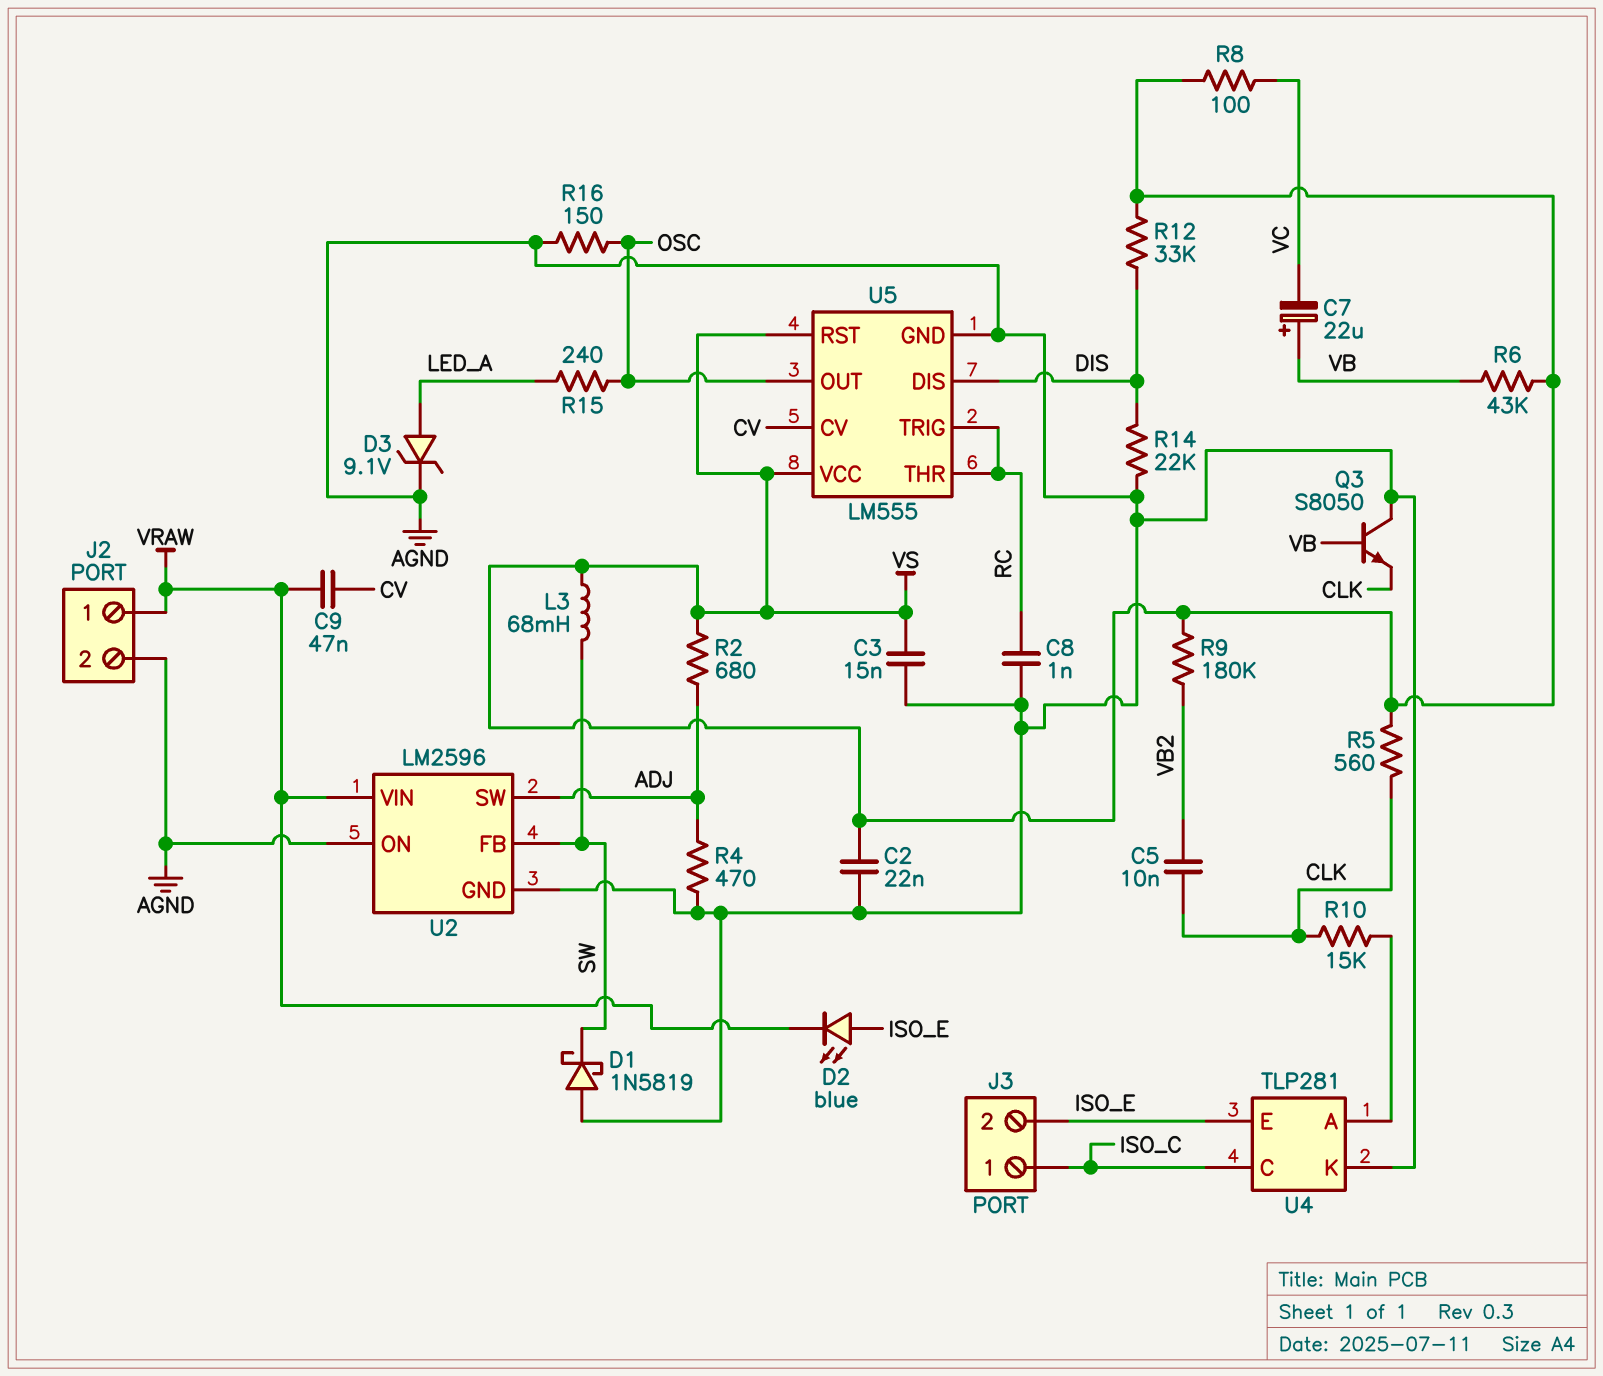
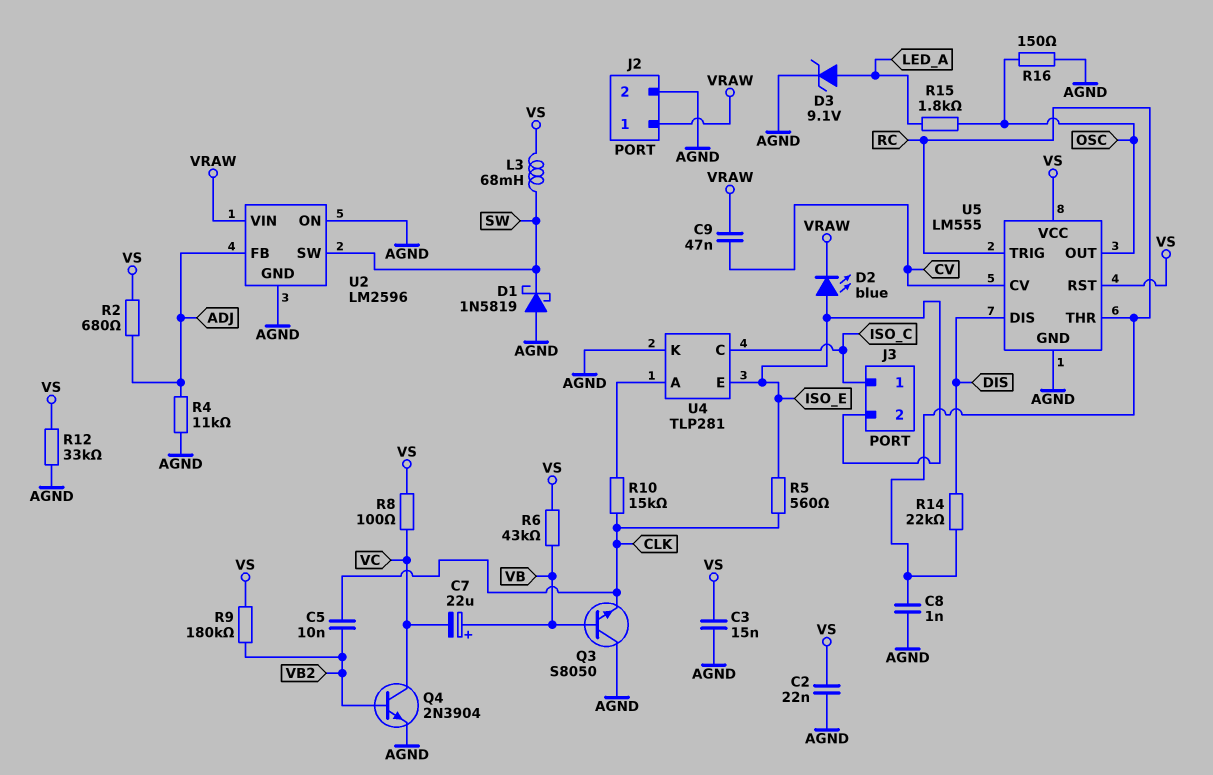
Q4: none -> NPN 2N3904 (B VB2, C VC, E AGND)
R4: 470 (ADJ, AGND) -> 11k (ADJ, AGND)
R5: 560 (CLK, VS) -> 560 (CLK, ISO_E)
R12: 33k (DIS, VS) -> 33k (AGND, VS)
R14: 22k (AGND, DIS) -> 22k (DIS, RC)
R15: 240 (LED_A, OSC) -> 1.8k (LED_A, OSC)
U2 pin FB: SW -> ADJ
U2 pin SW: ADJ -> SW

